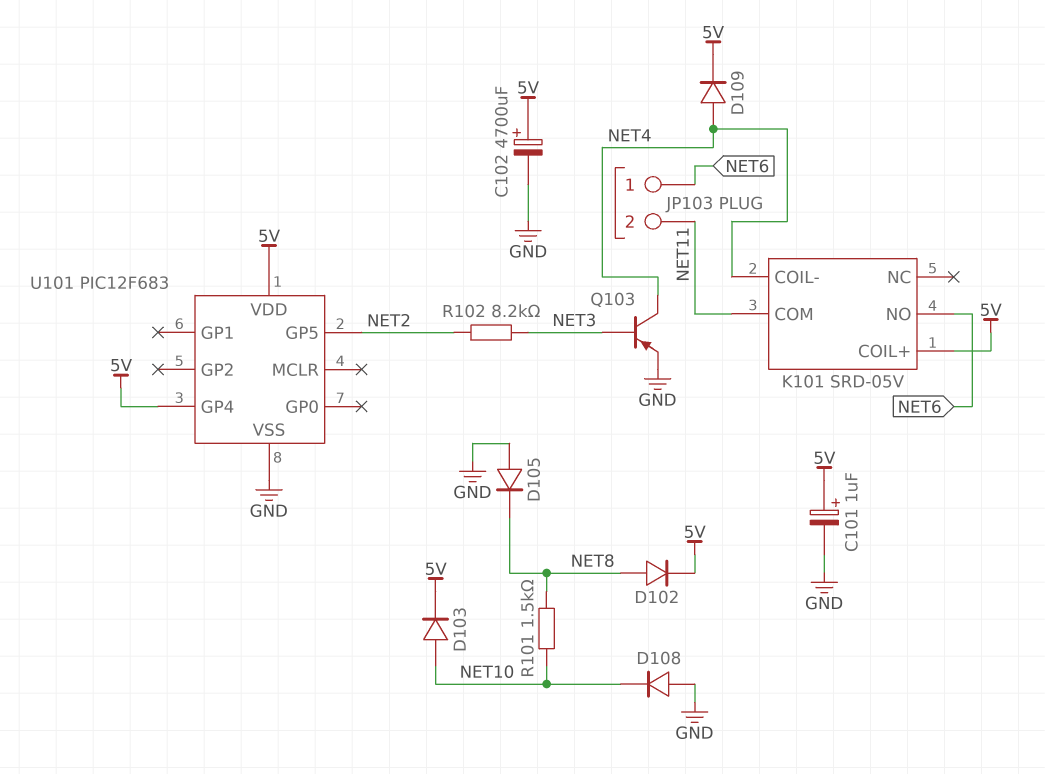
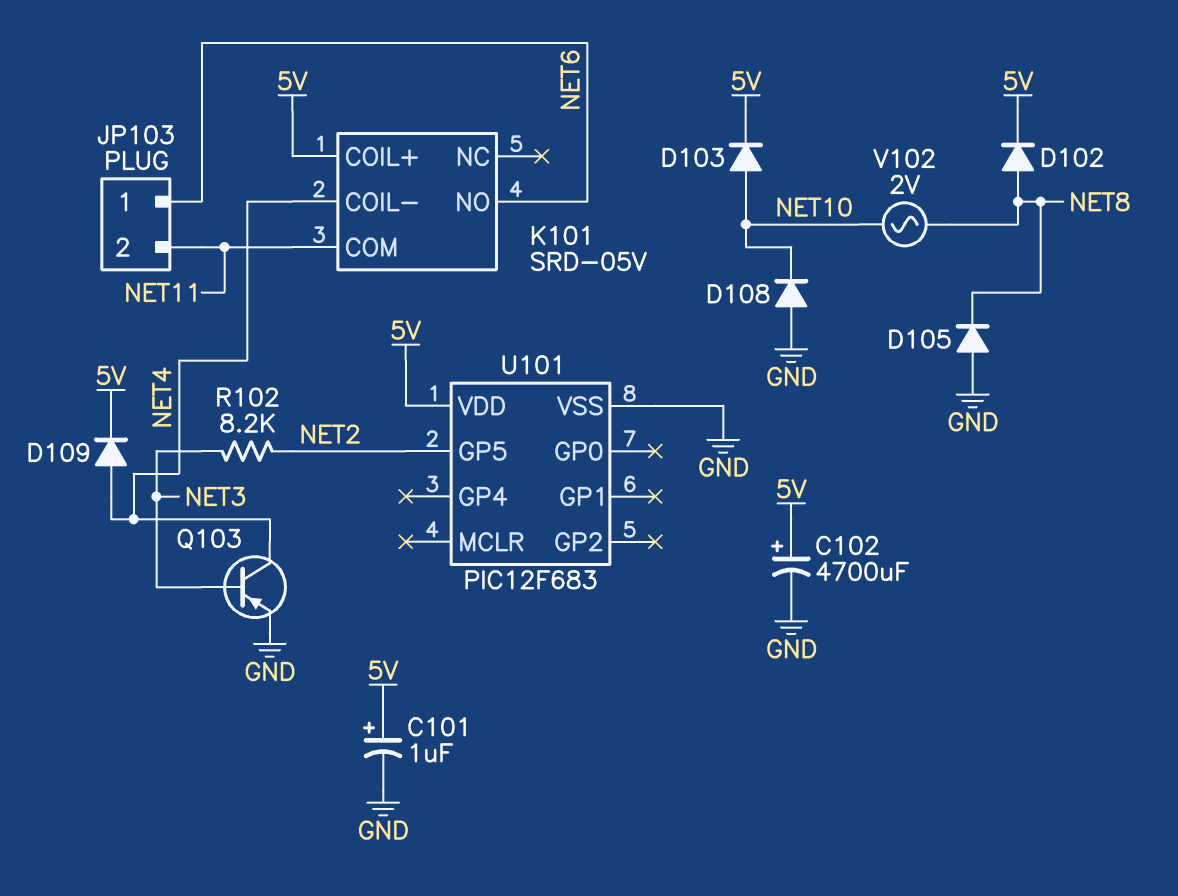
R101: 1.5k (NET8, NET10) -> none
U101 pin GP4: 5V -> none
V102: none -> AC 2V (NET8, NET10)

